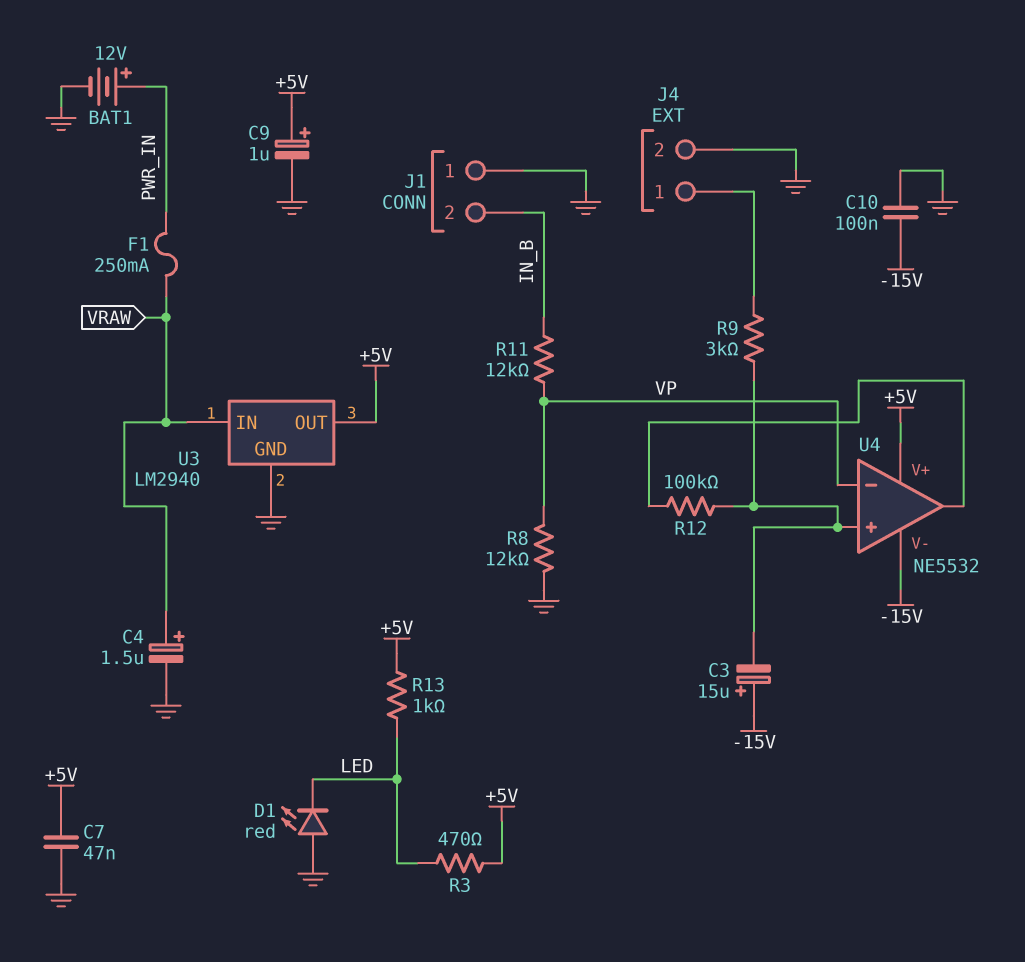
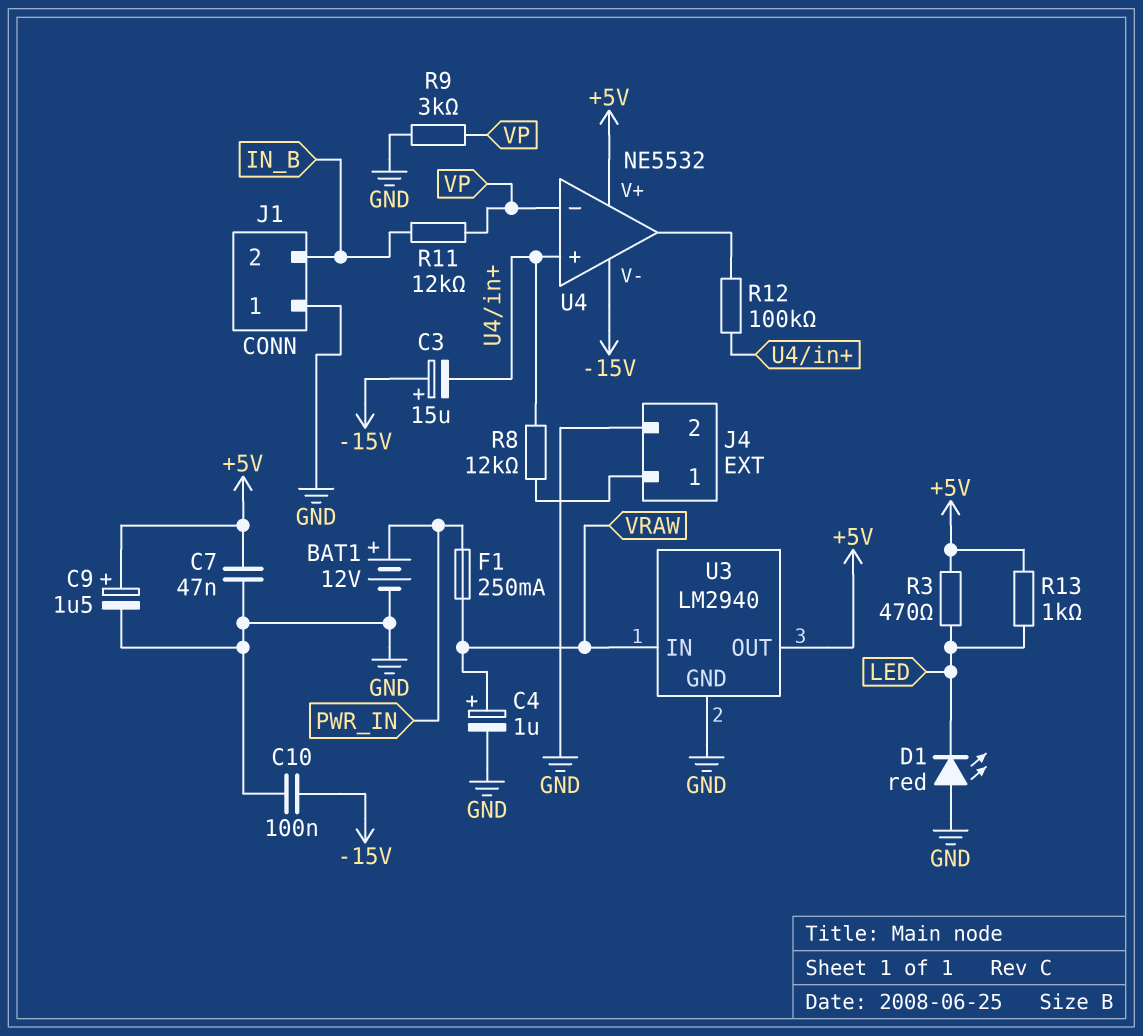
C4: 1.5uF (plus VRAW, minus GND) -> 1uF (plus VRAW, minus GND)
C9: 1uF (plus +5V, minus GND) -> 1.5uF (plus +5V, minus GND)
R8: 12k (GND, VP) -> 12k (J4/1, U4/in+)
R9: 3k (J4/1, U4/in+) -> 3k (GND, VP)

